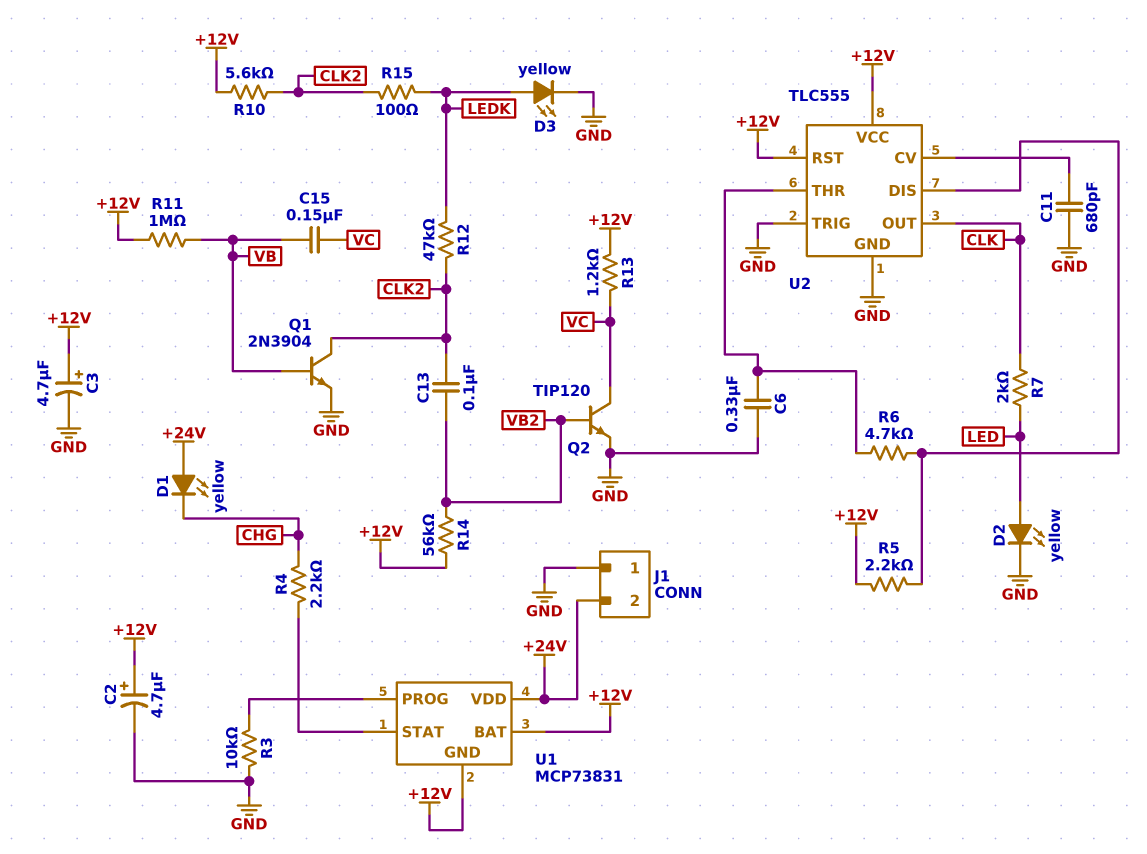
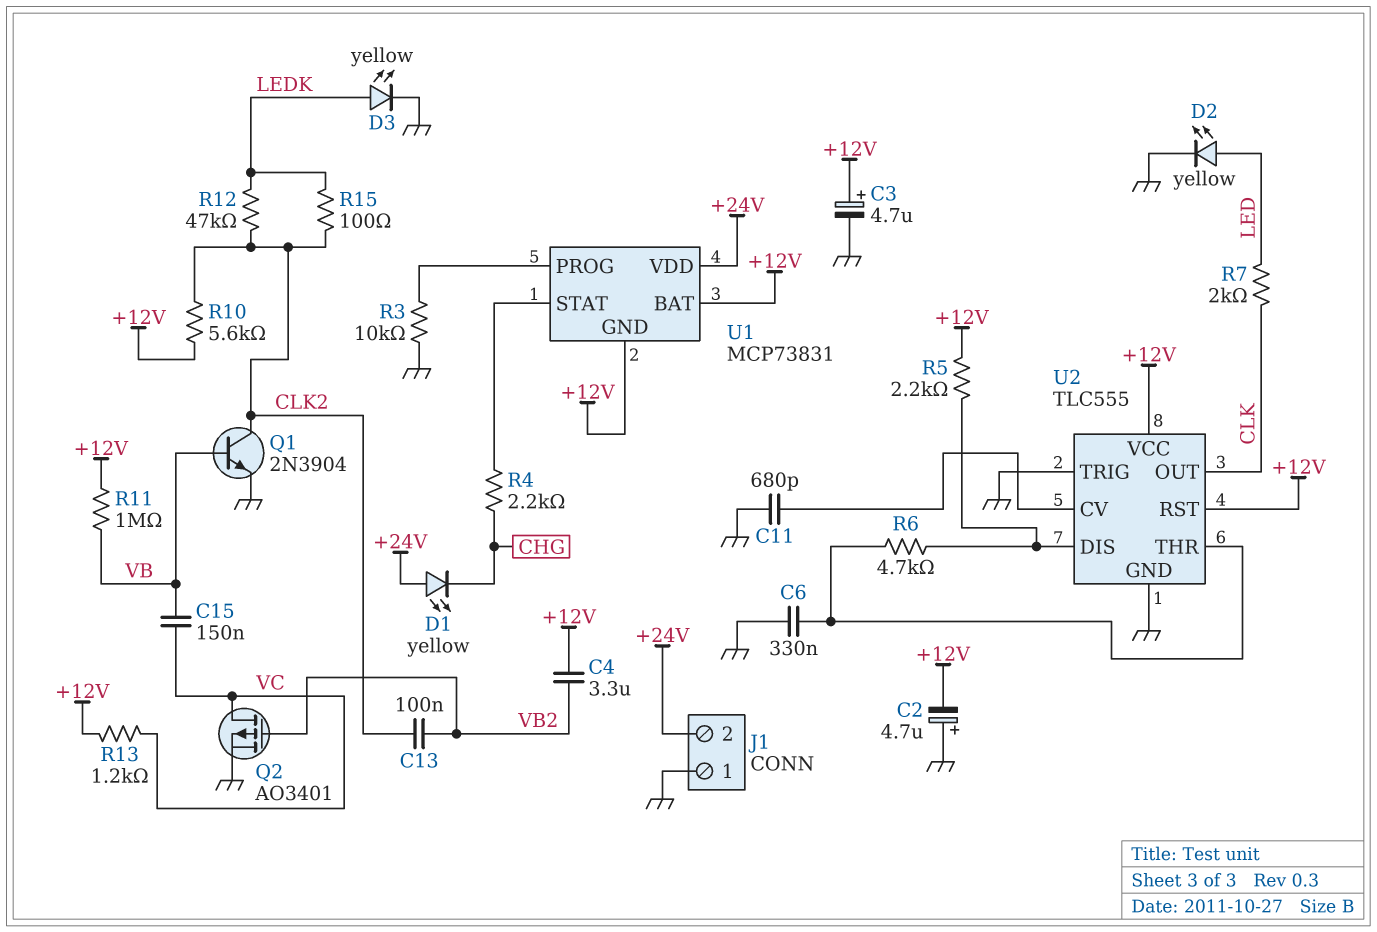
C2: 4.7uF (plus +12V, minus GND) -> 4.7uF (plus GND, minus +12V)
C4: none -> 3.3uF (+12V, VB2)
Q2: NPN TIP120 (B VB2, C VC, E GND) -> PMOS AO3401 (G VB2, D VC, S GND)
R14: 56k (+12V, VB2) -> none

